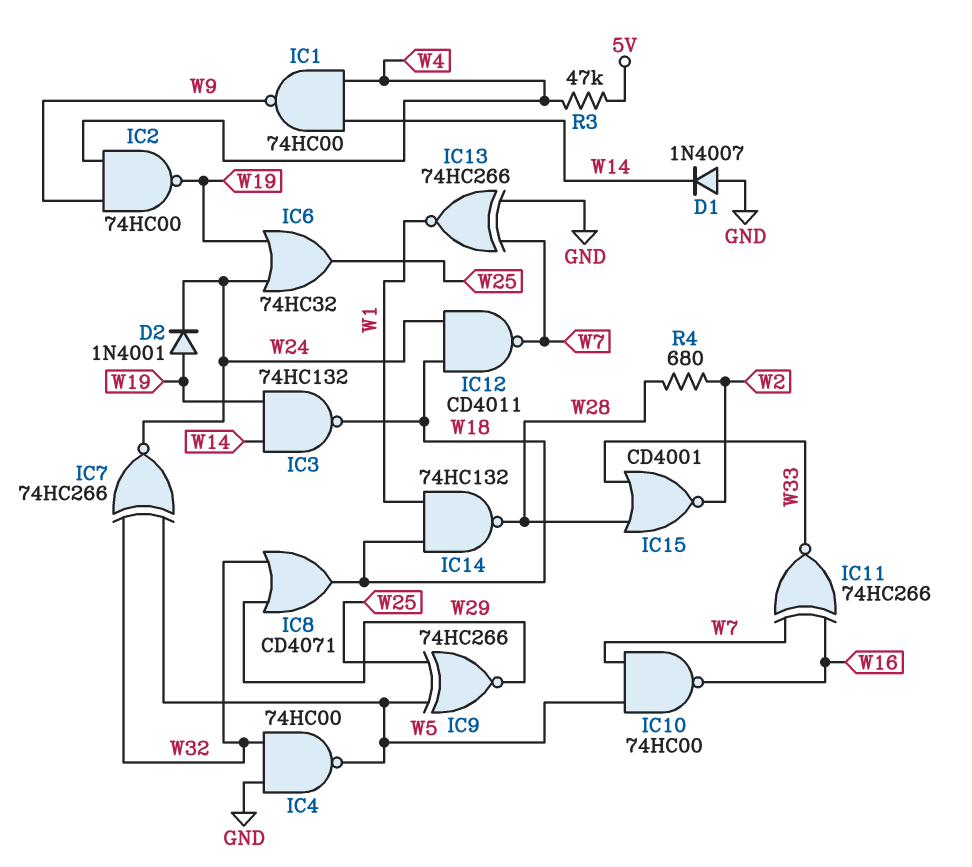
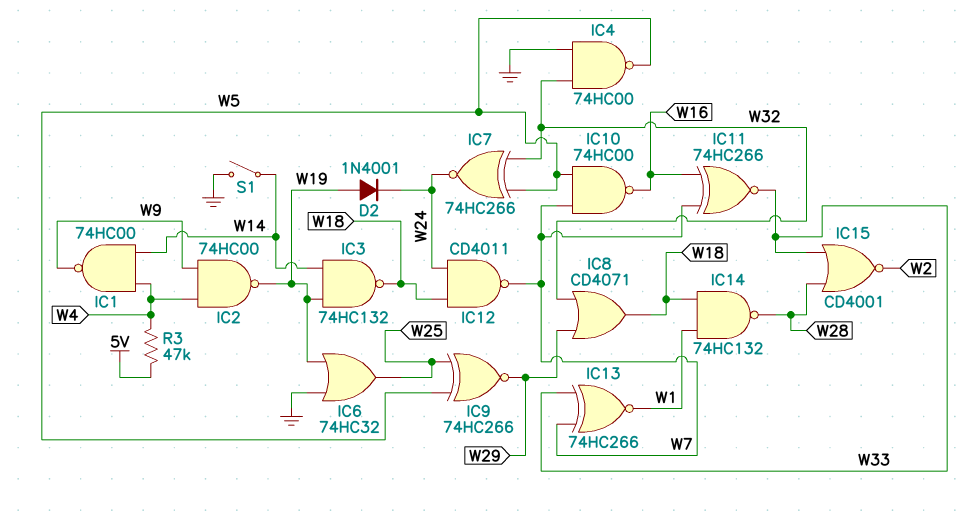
D1: diode 1N4007 (A GND, K W14) -> none
IC6: OR 74HC32 (in W19, in W24, out W25) -> OR 74HC32 (in GND, in W19, out W25)
IC13: XNOR 74HC266 (in GND, in W7, out W1) -> XNOR 74HC266 (in W7, in W33, out W1)
R4: 680 (W2, W28) -> none
S1: none -> switch (GND, W14)

